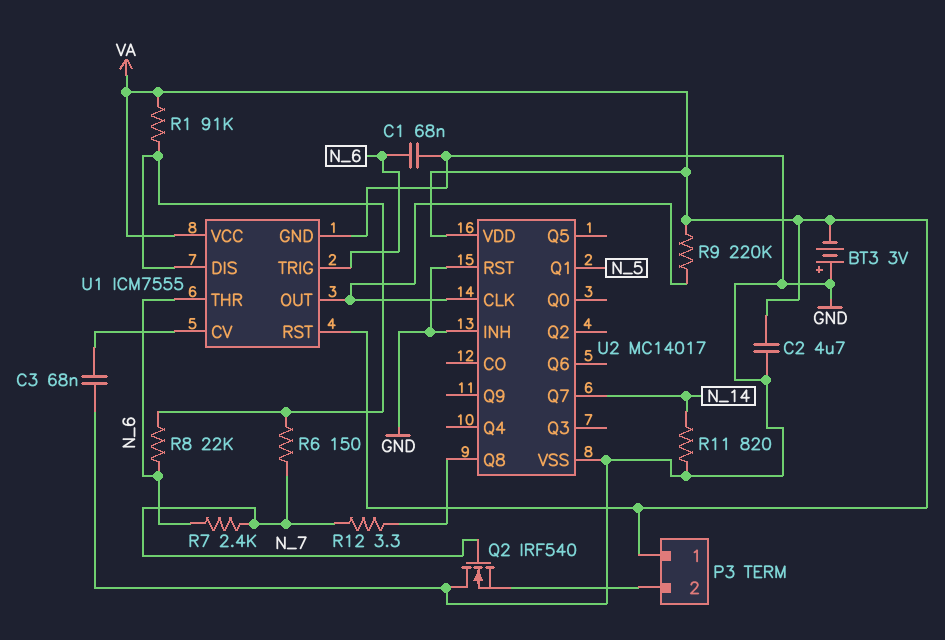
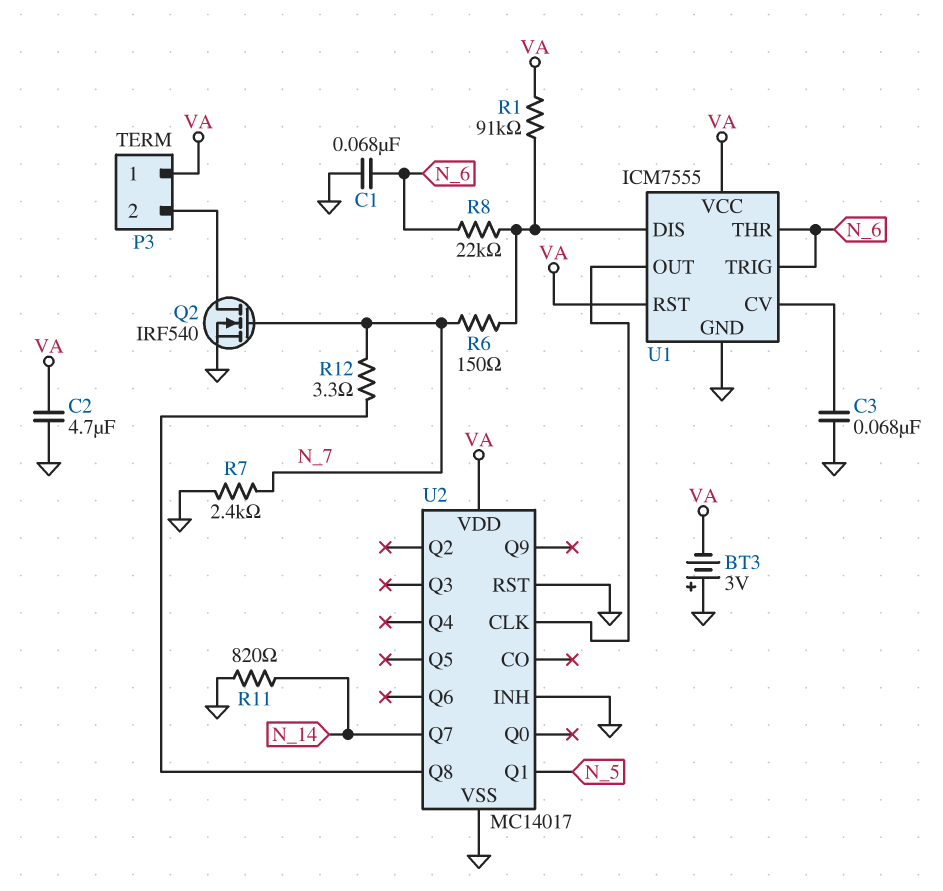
Q2: NMOS IRF540 (G N_7, D GND, S P3/2) -> NMOS IRF540 (G N_7, D P3/2, S GND)
R7: 2.4k (N_6, N_7) -> 2.4k (GND, N_7)
R9: 220k (U1/OUT, VA) -> none

